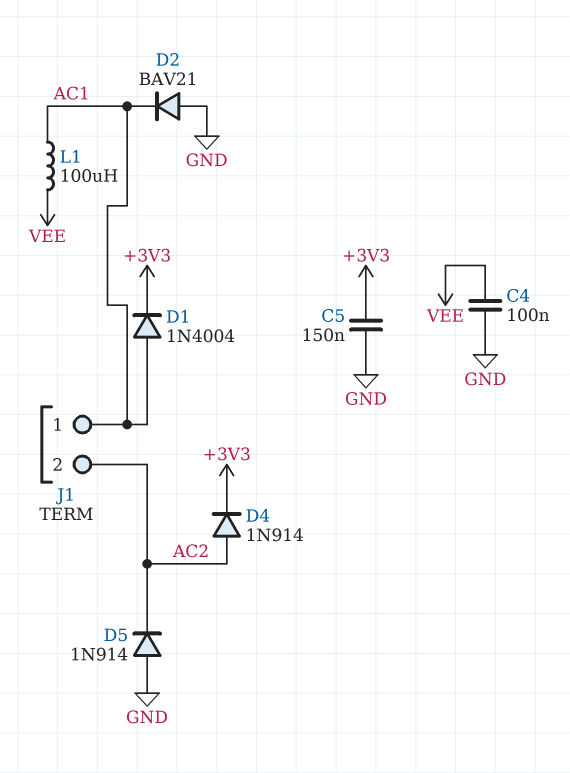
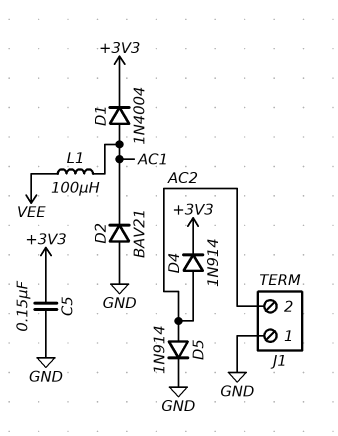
C4: 100nF (GND, VEE) -> none
D5: diode 1N914 (A GND, K AC2) -> diode 1N914 (A AC2, K GND)
J1 pin 1: AC1 -> GND

